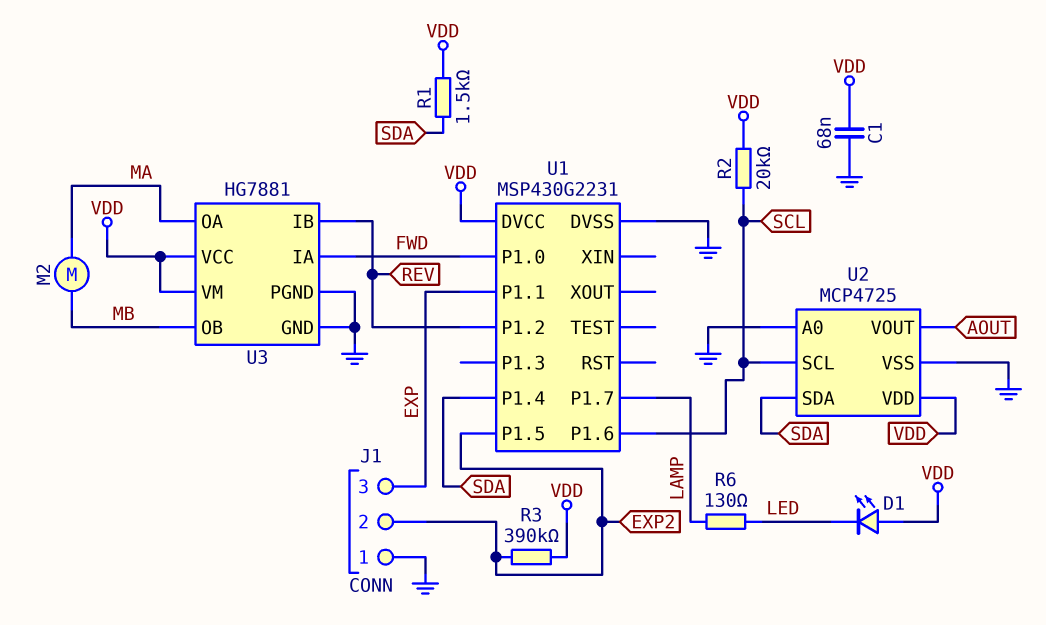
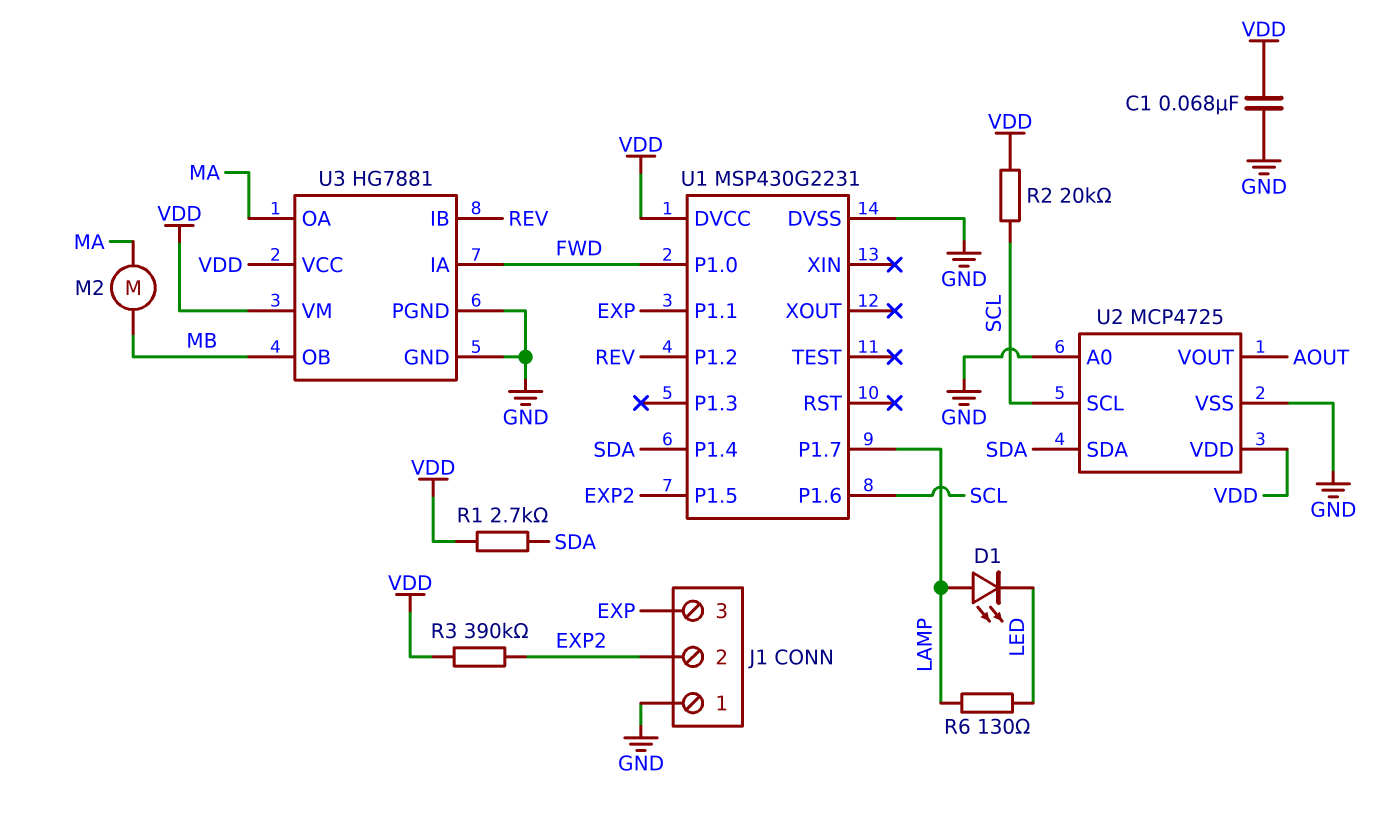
D1: LED (A VDD, K LED) -> LED (A LAMP, K LED)
R1: 1.5k (SDA, VDD) -> 2.7k (SDA, VDD)

